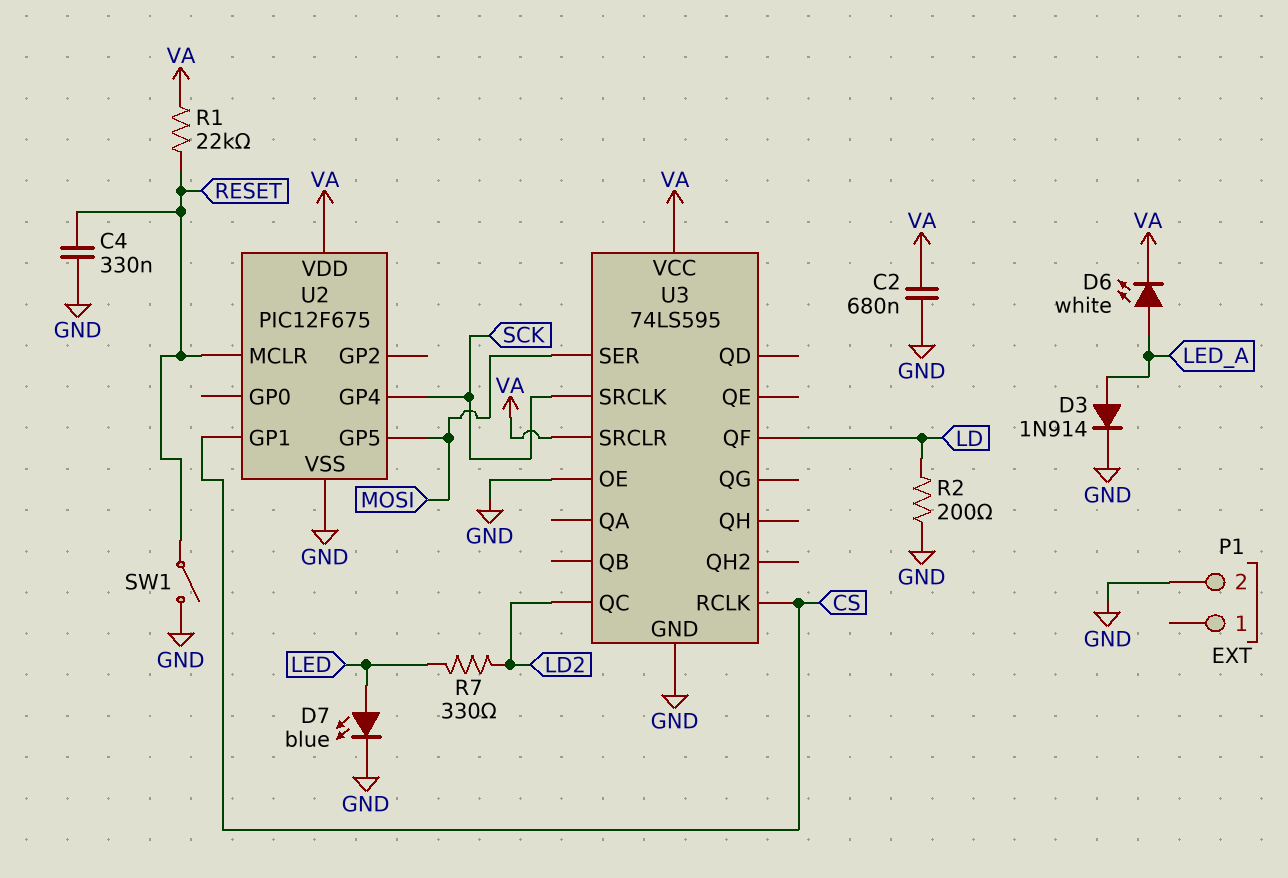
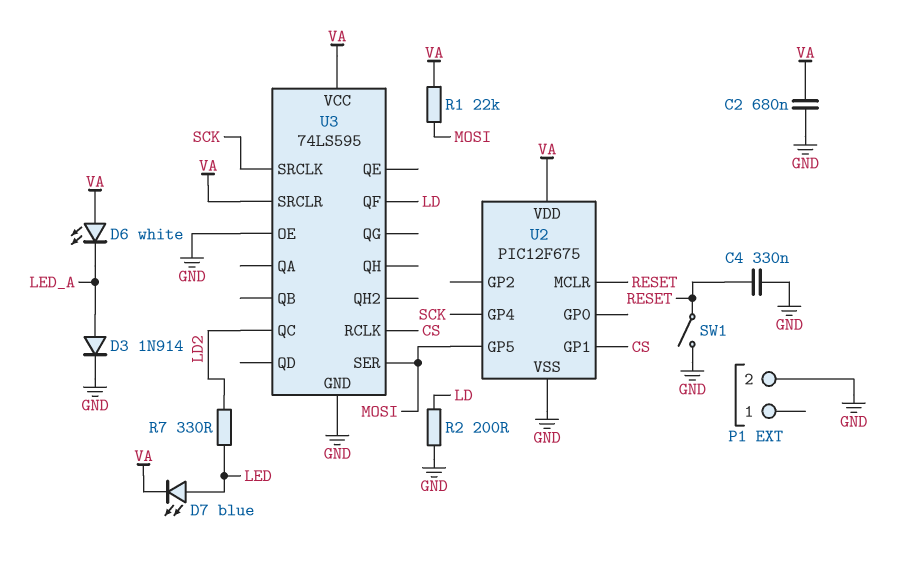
D6: LED white (A LED_A, K VA) -> LED white (A VA, K LED_A)
D7: LED blue (A LED, K GND) -> LED blue (A LED, K VA)
R1: 22k (RESET, VA) -> 22k (MOSI, VA)

